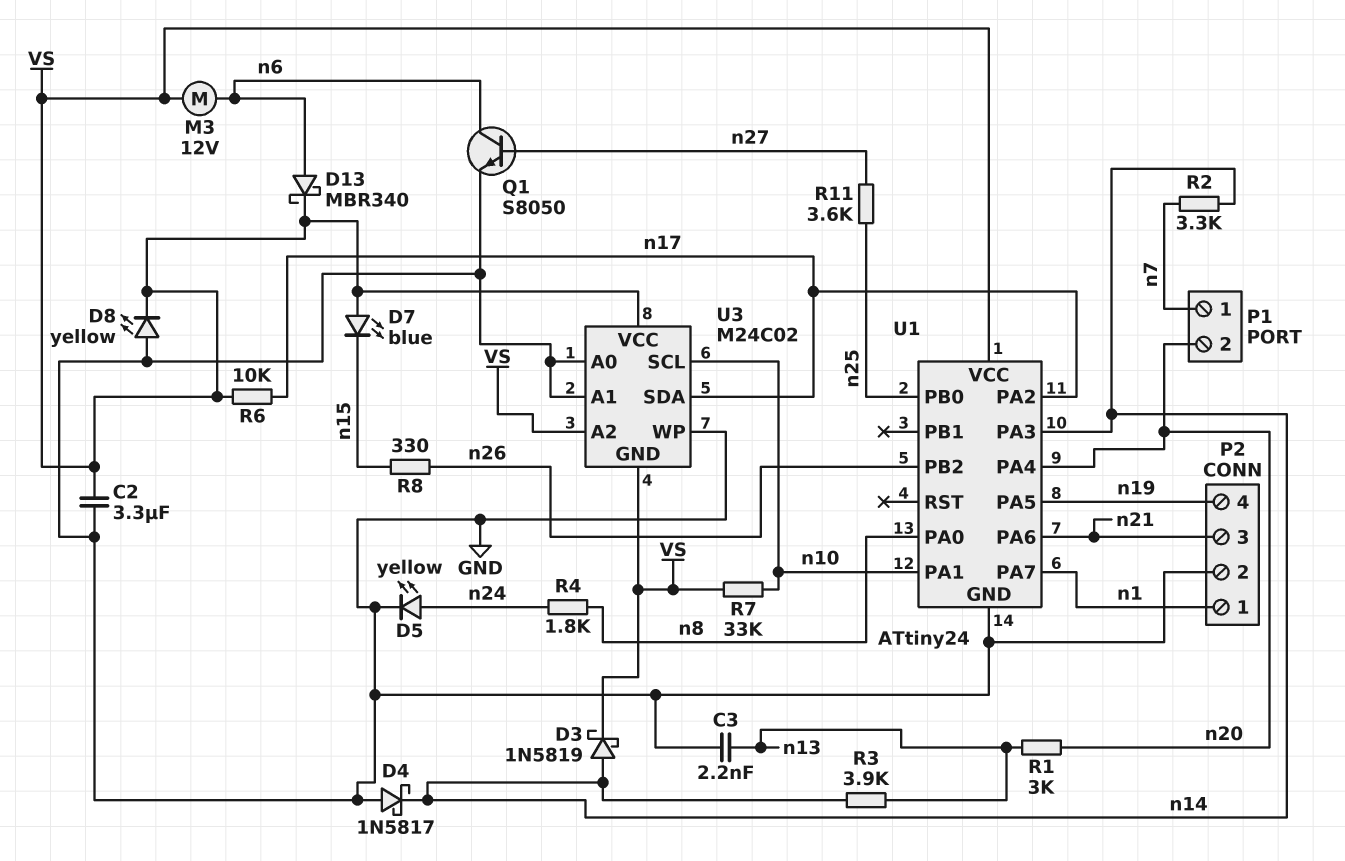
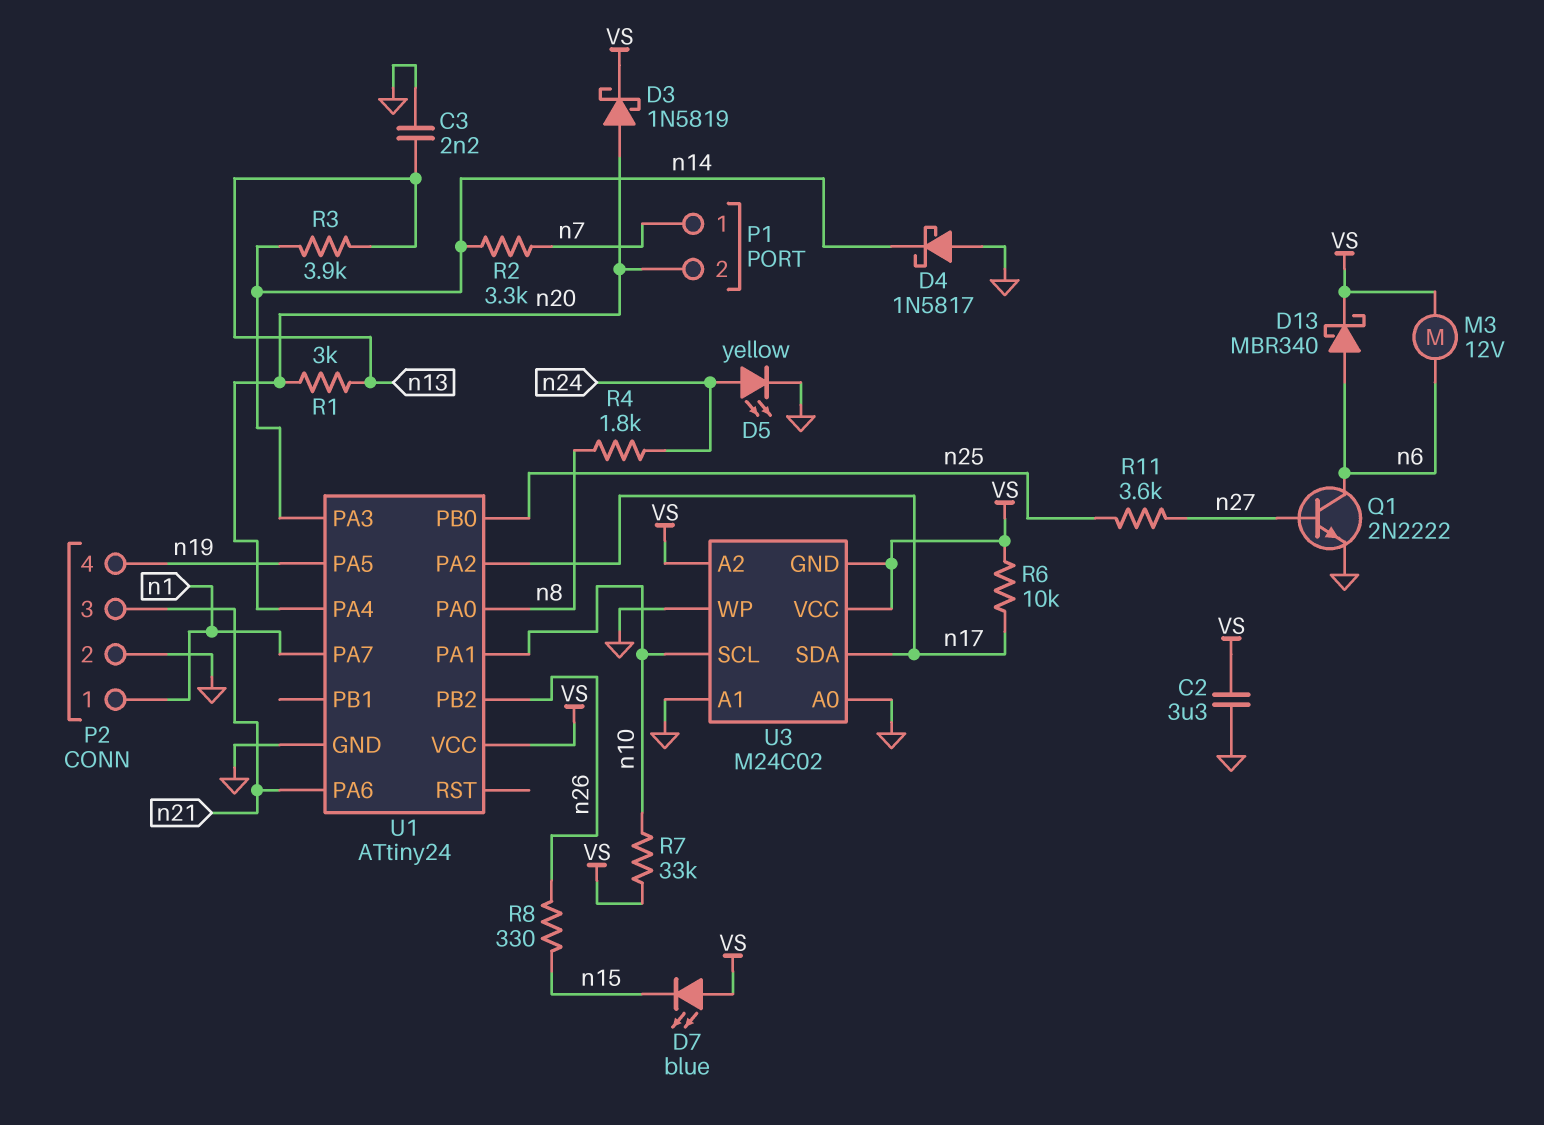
D3: schottky 1N5819 (A n14, K VS) -> schottky 1N5819 (A n20, K VS)
D8: LED yellow (A GND, K VS) -> none
Q1: NPN S8050 (B n27, C n6, E GND) -> NPN 2N2222 (B n27, C n6, E GND)

